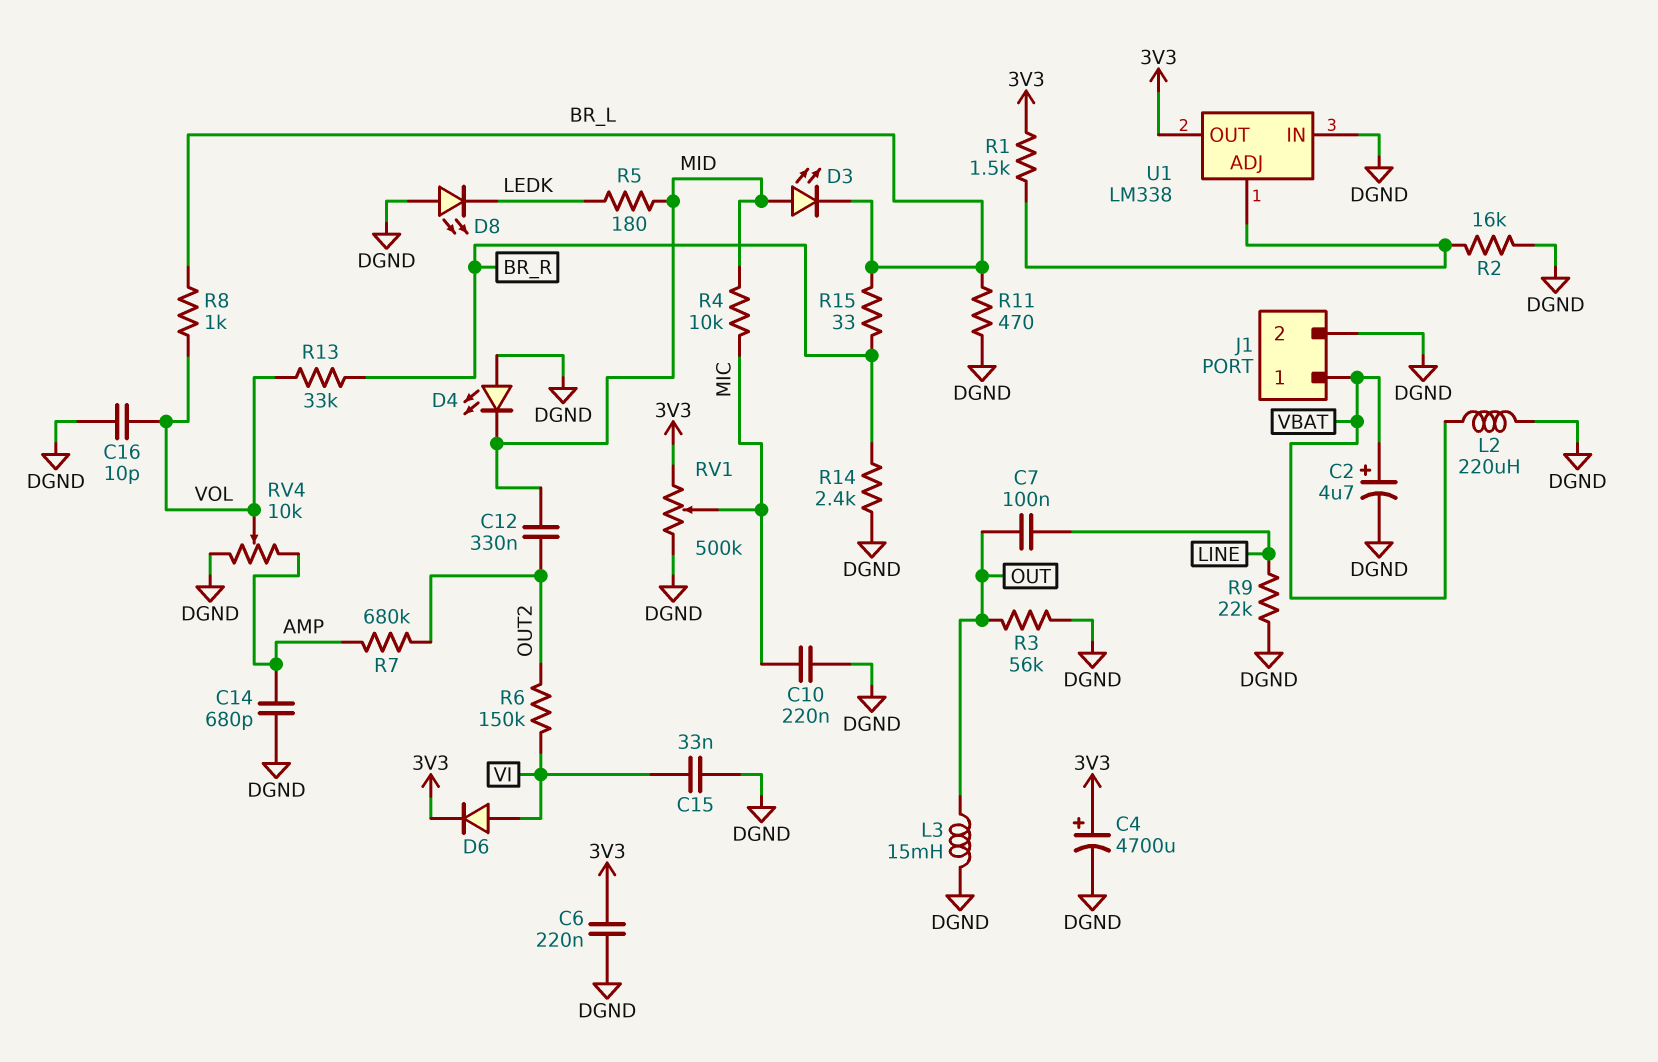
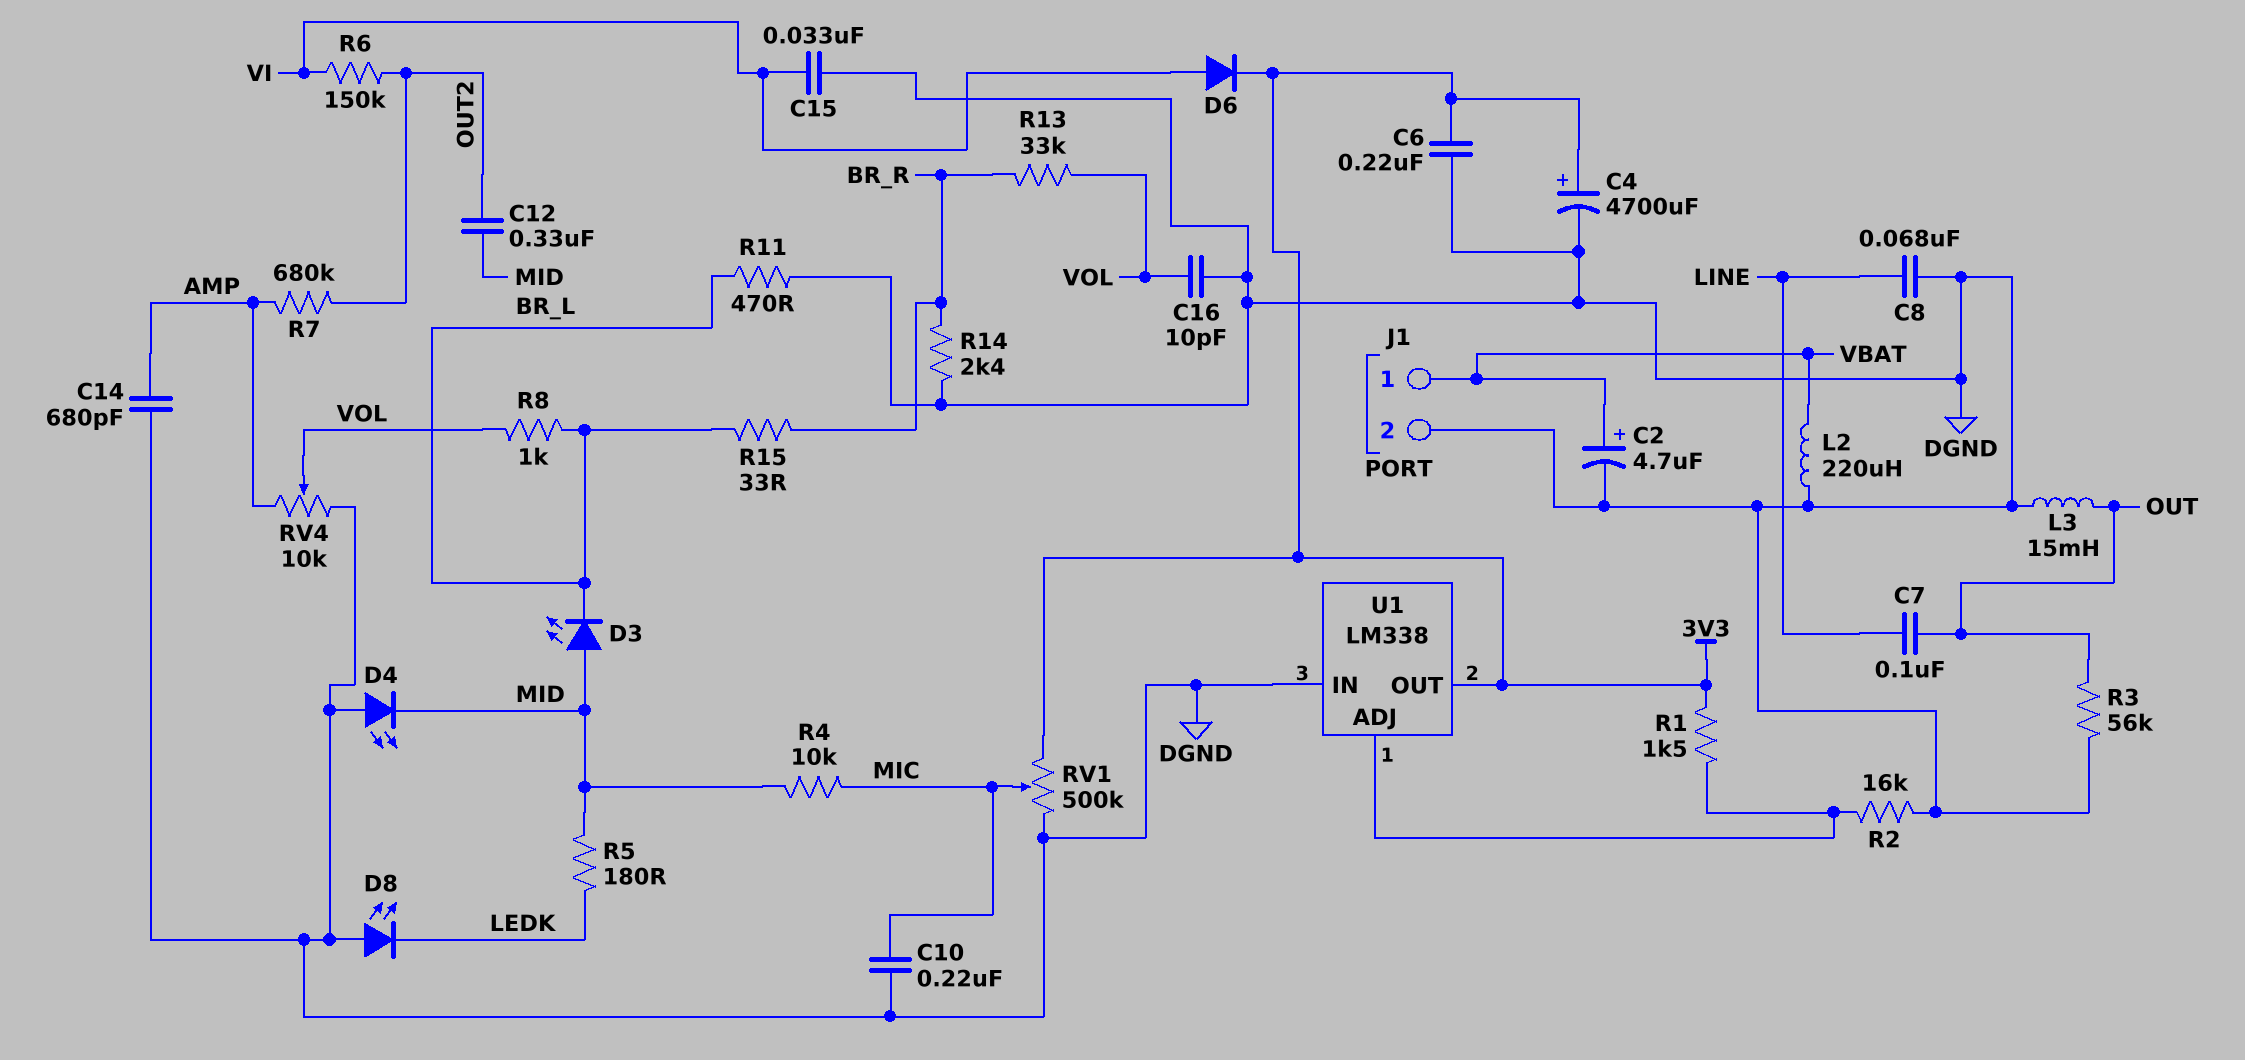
C8: none -> 68nF (DGND, LINE)
R9: 22k (DGND, LINE) -> none

